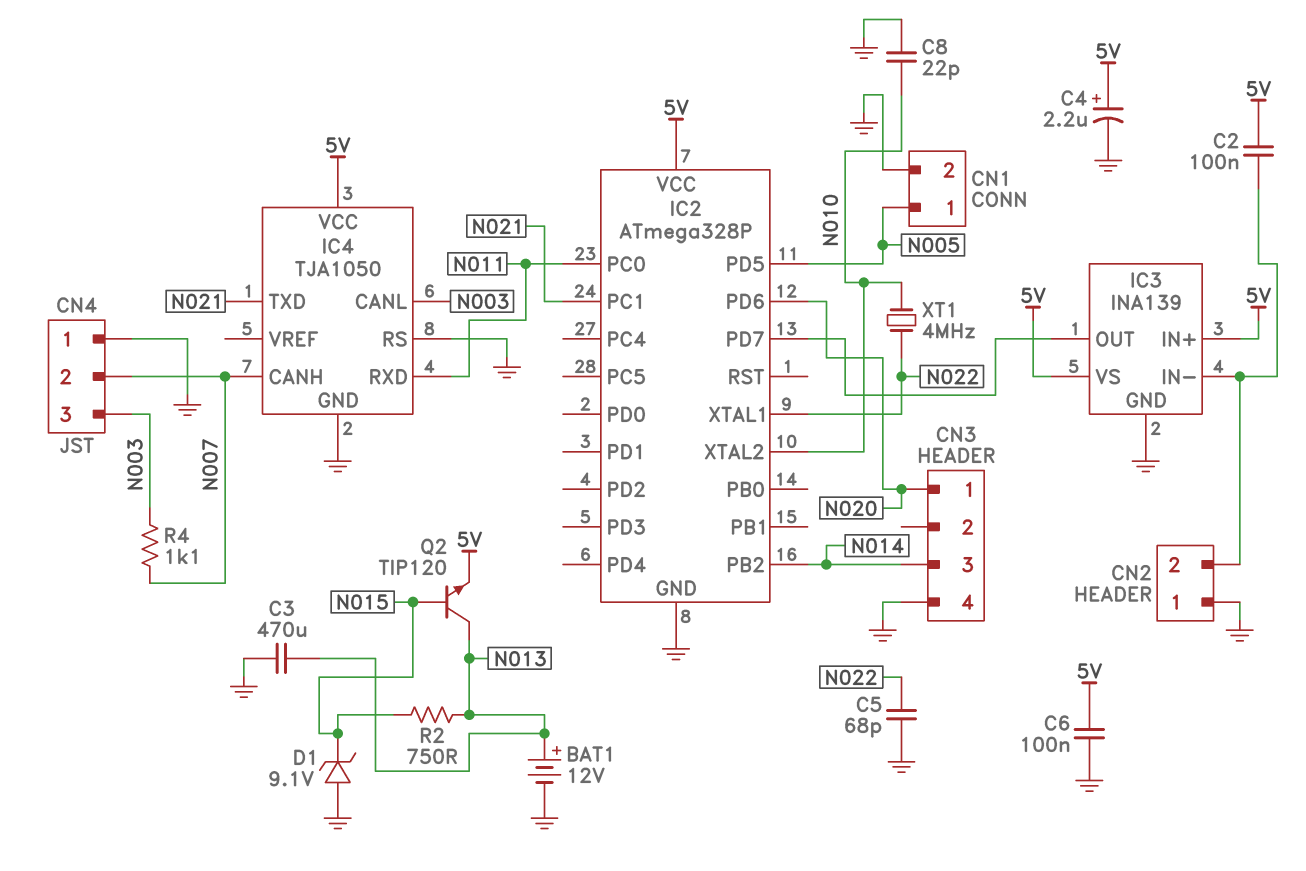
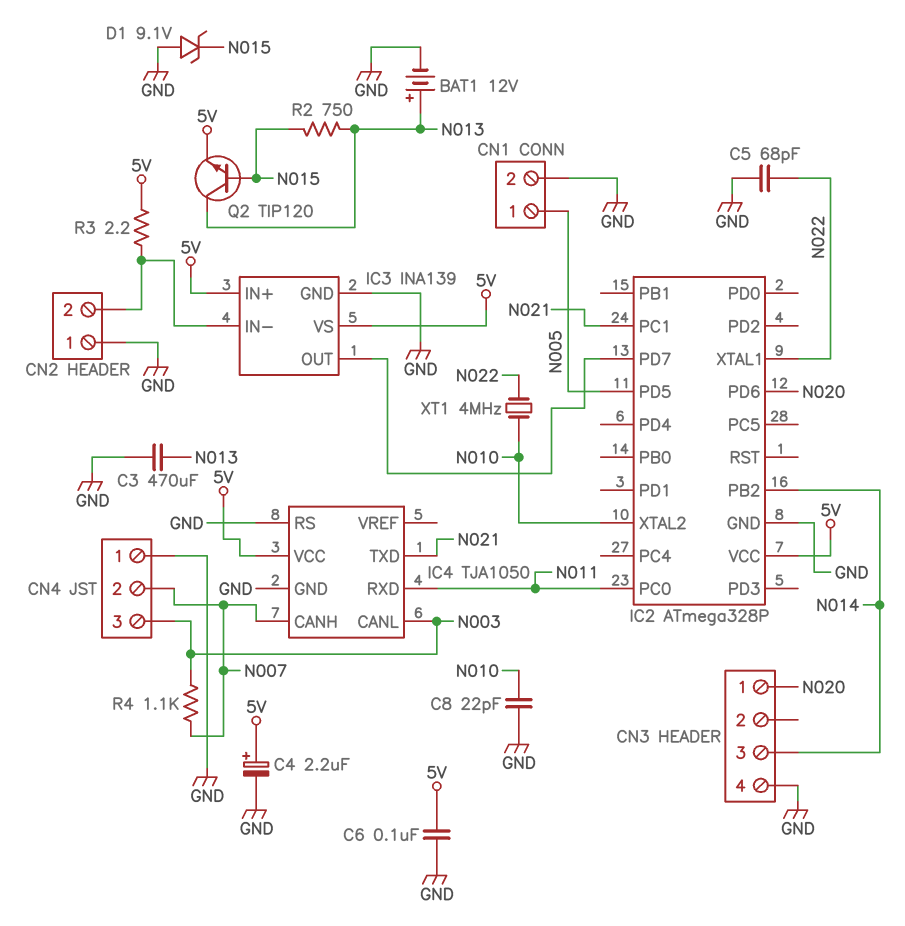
C2: 100nF (5V, CN2/2) -> none
R3: none -> 2.2 (5V, CN2/2)

